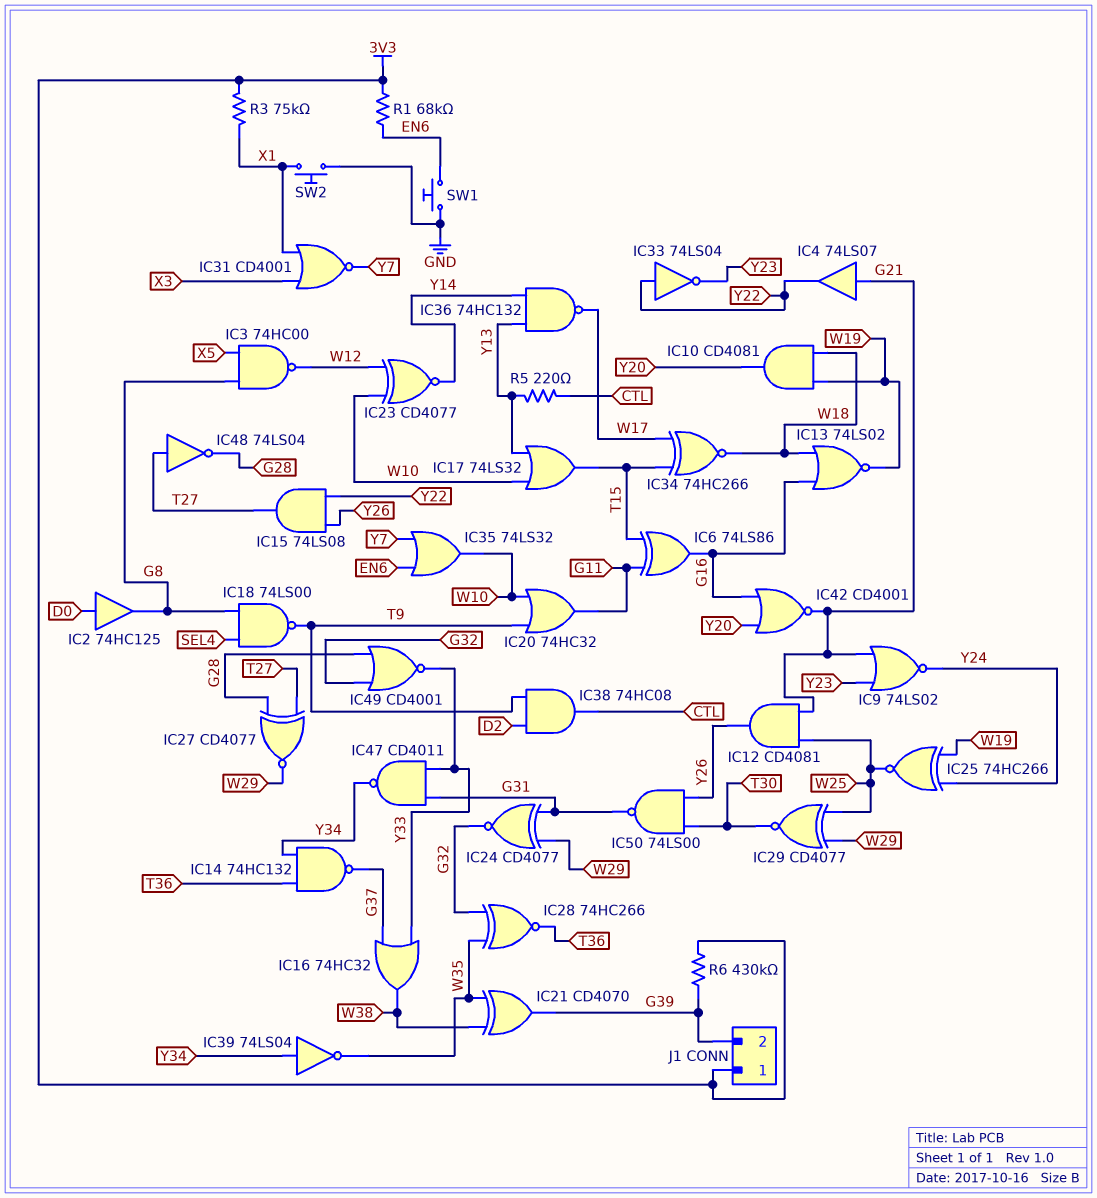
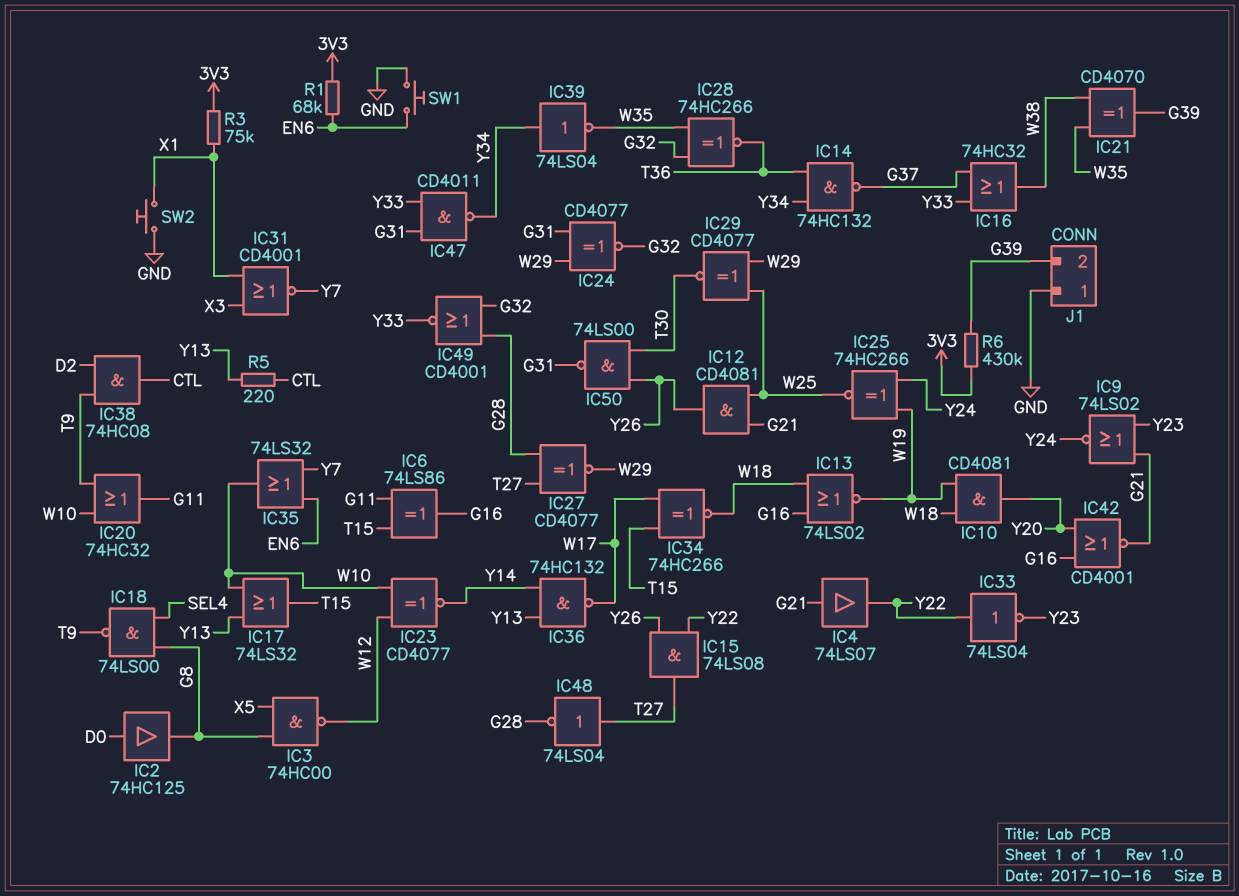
J1 pin 1: 3V3 -> GND

